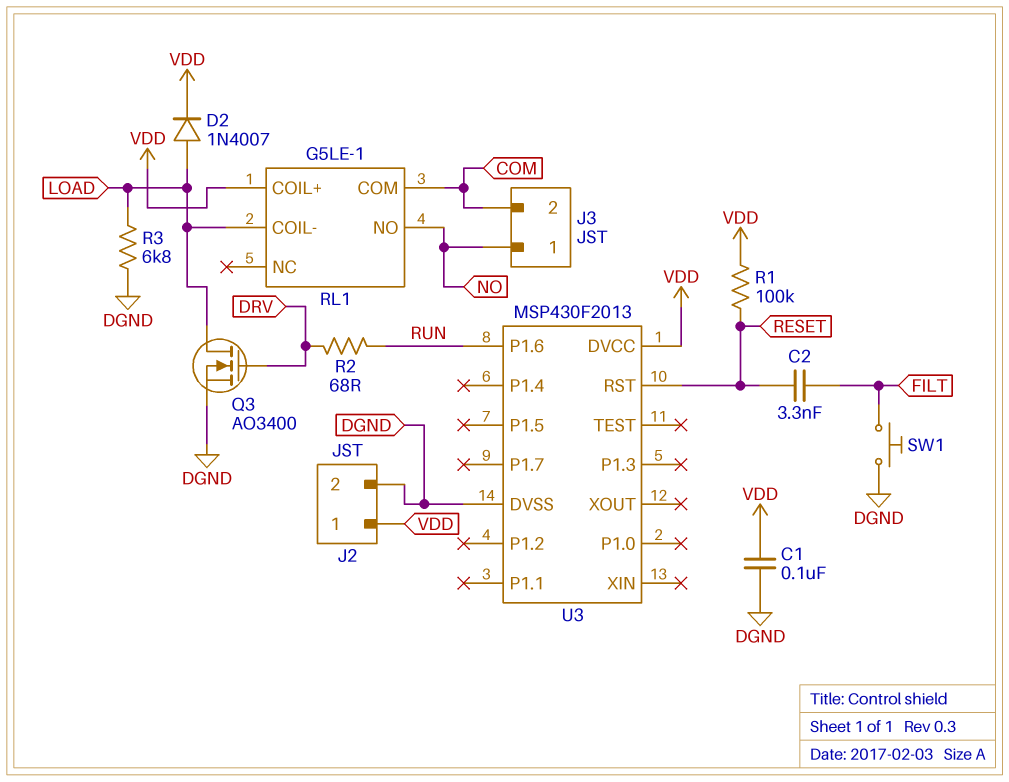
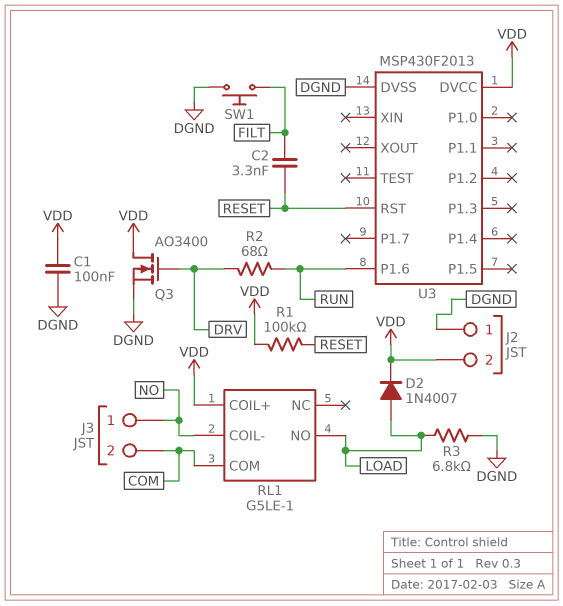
J2 pin 1: VDD -> DGND
J2 pin 2: DGND -> VDD
Q3: NMOS AO3400 (G DRV, D LOAD, S DGND) -> NMOS AO3400 (G DRV, D VDD, S DGND)
RL1 pin COIL-: LOAD -> NO
RL1 pin NO: NO -> LOAD

